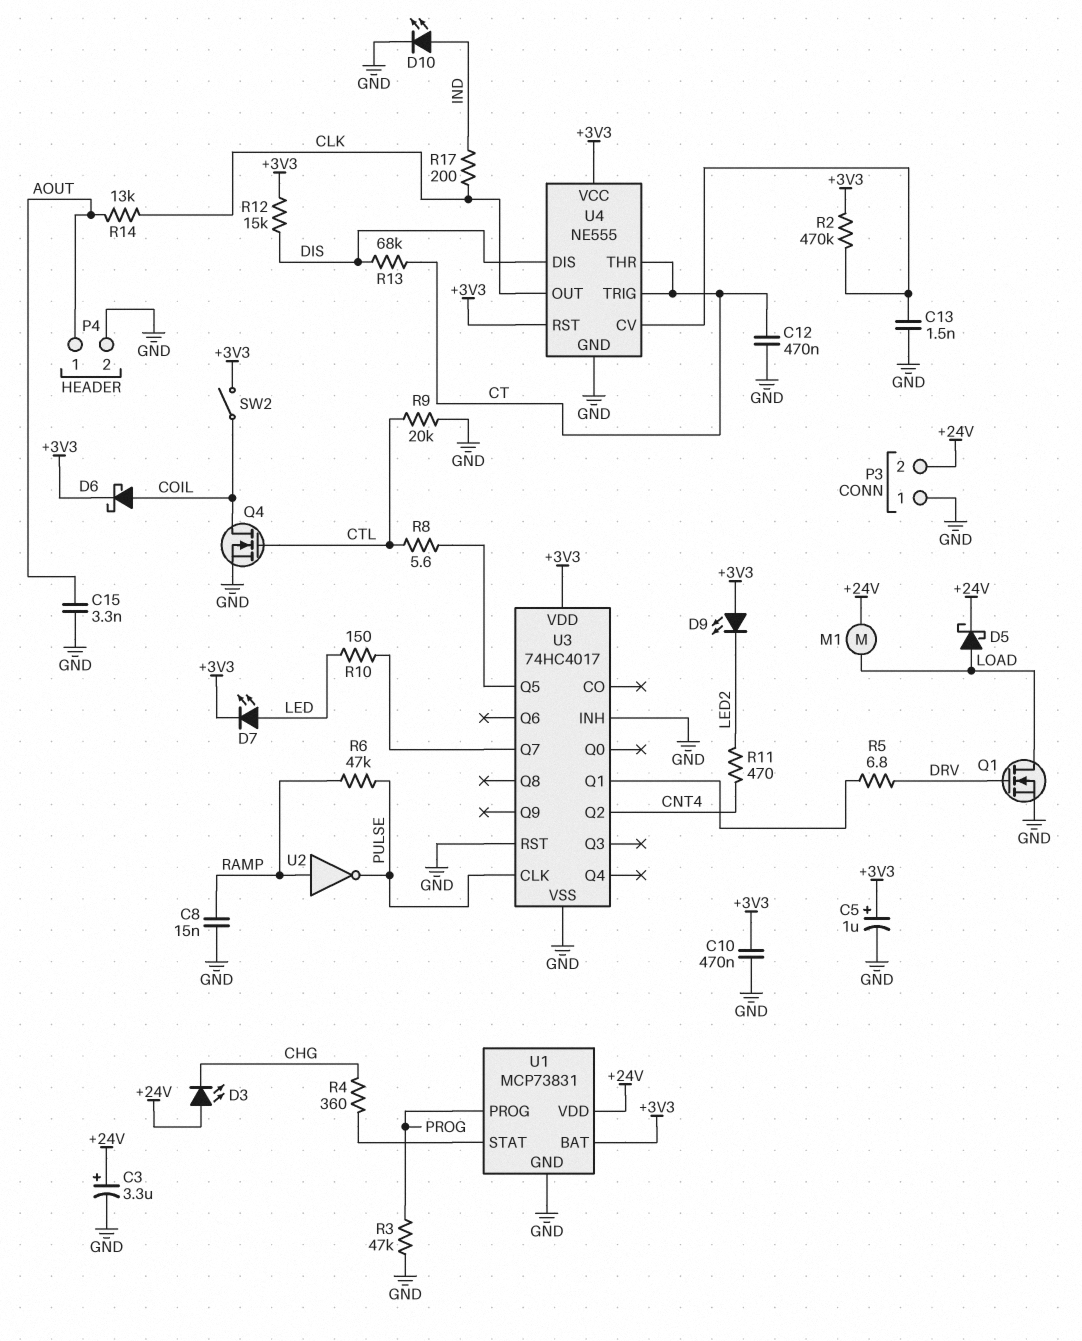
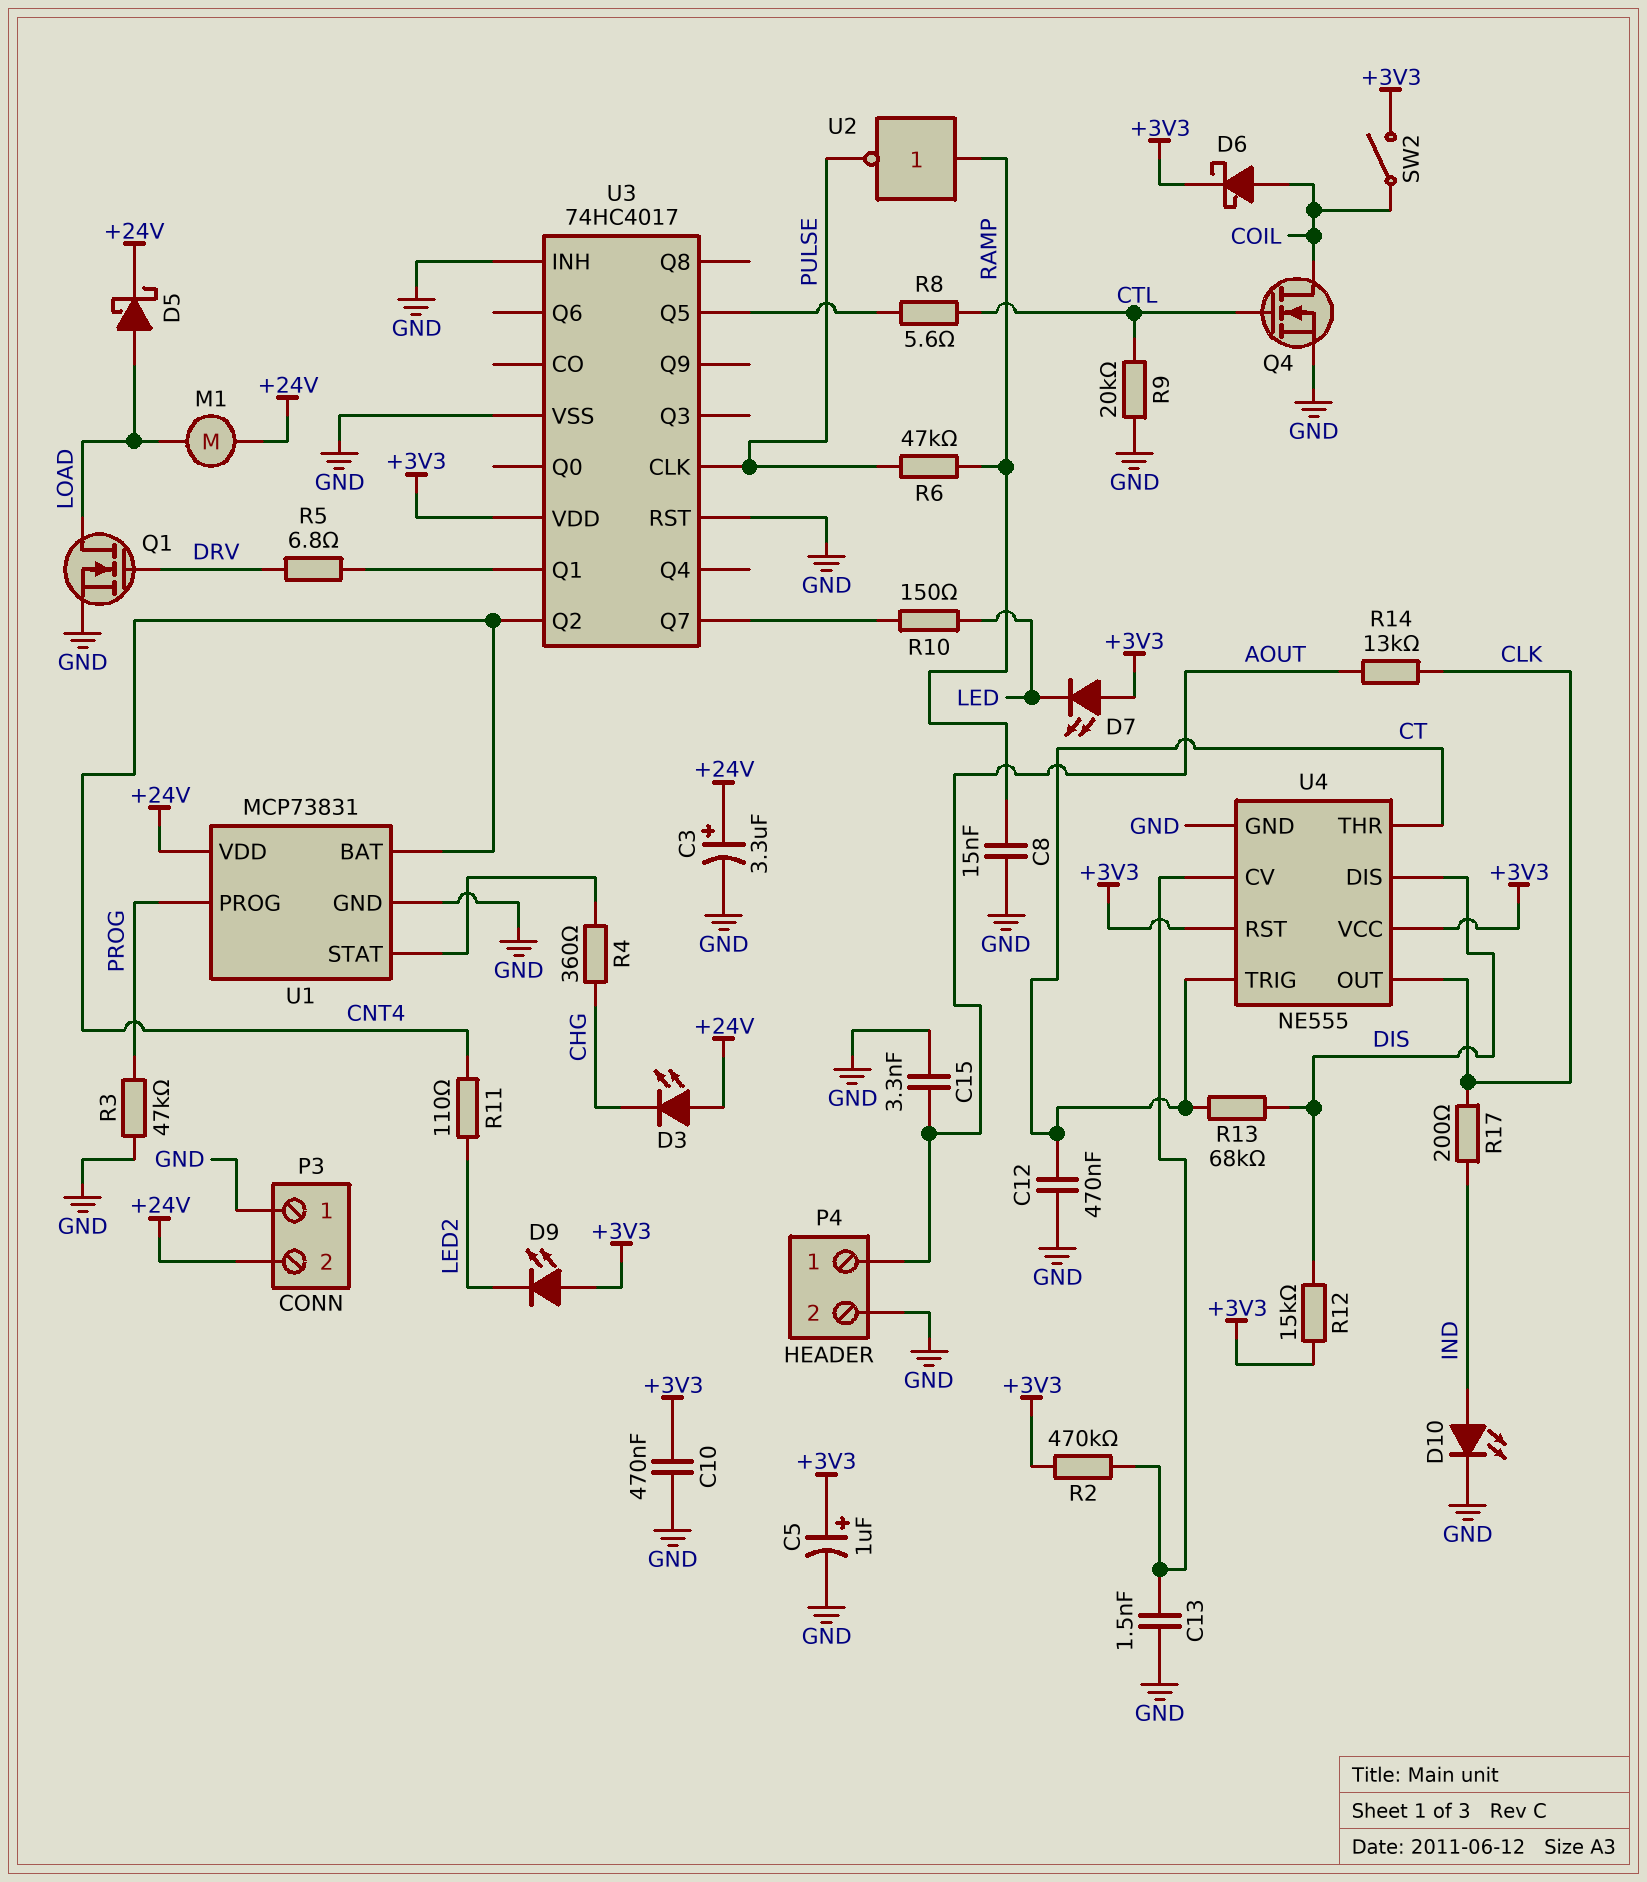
D7: LED (A LED, K +3V3) -> LED (A +3V3, K LED)
R11: 470 (CNT4, LED2) -> 110 (CNT4, LED2)
U1 pin BAT: +3V3 -> CNT4

